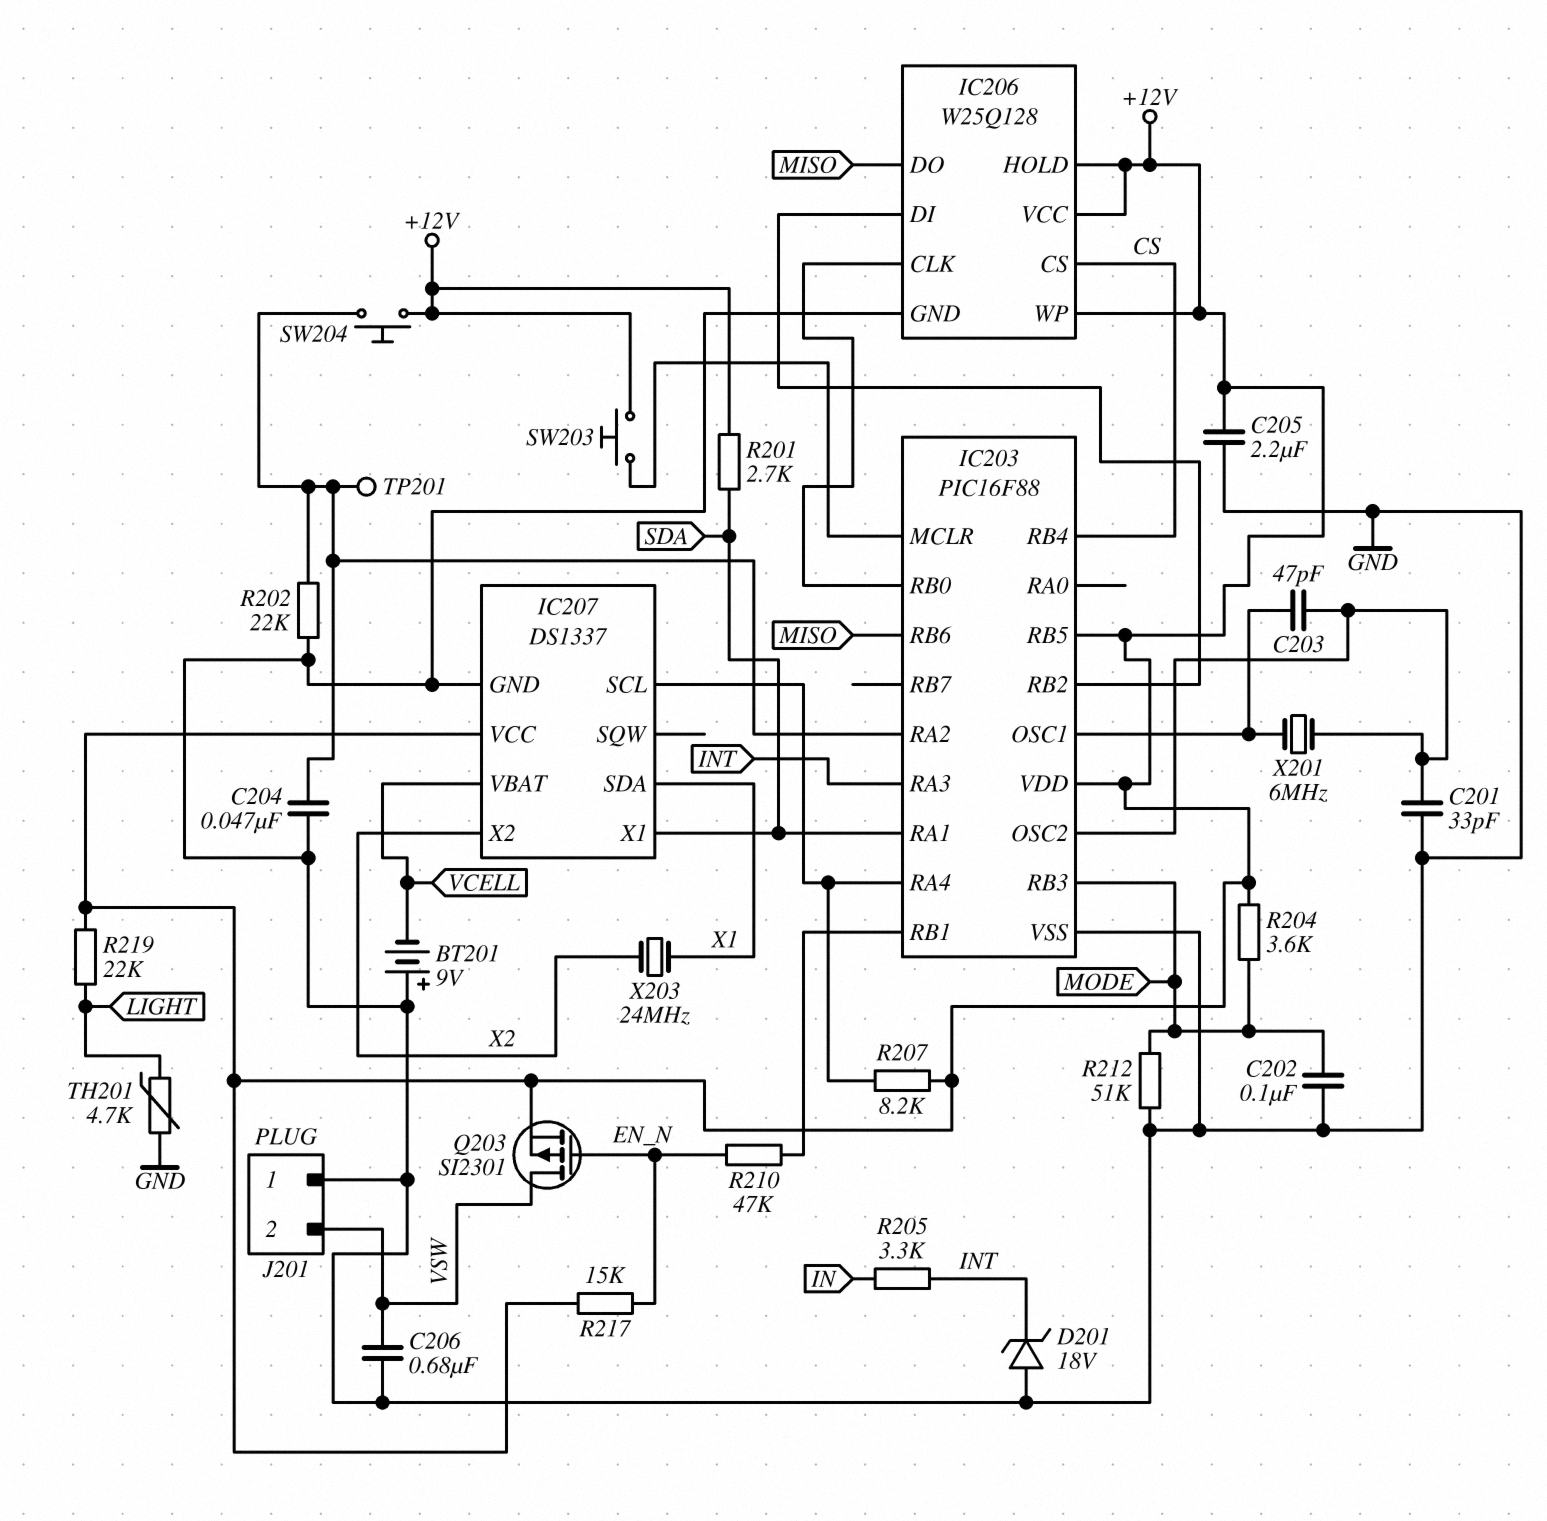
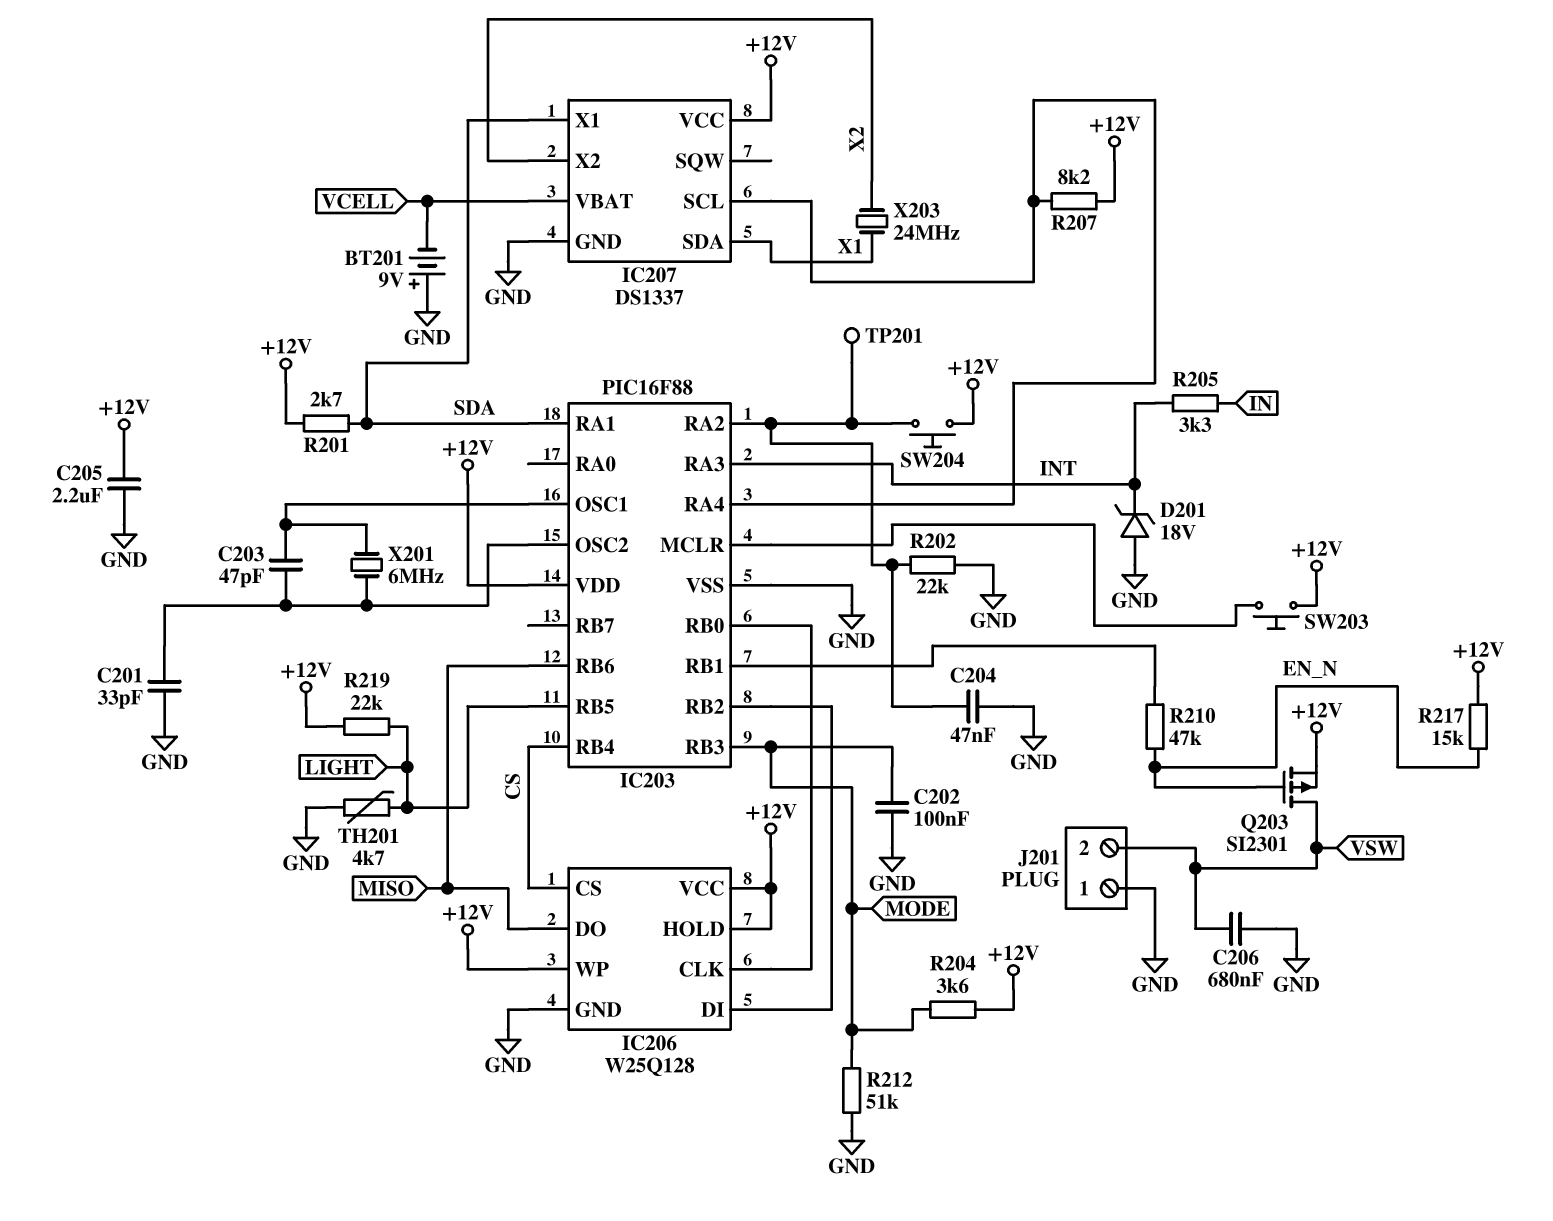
IC203 pin RB5: +12V -> LIGHT

